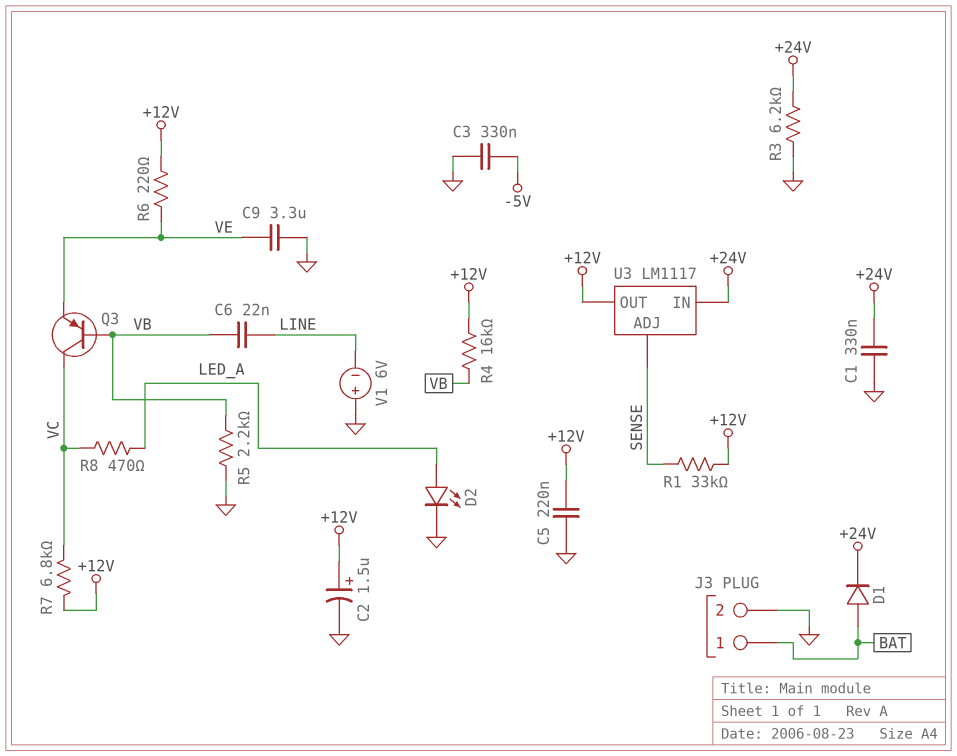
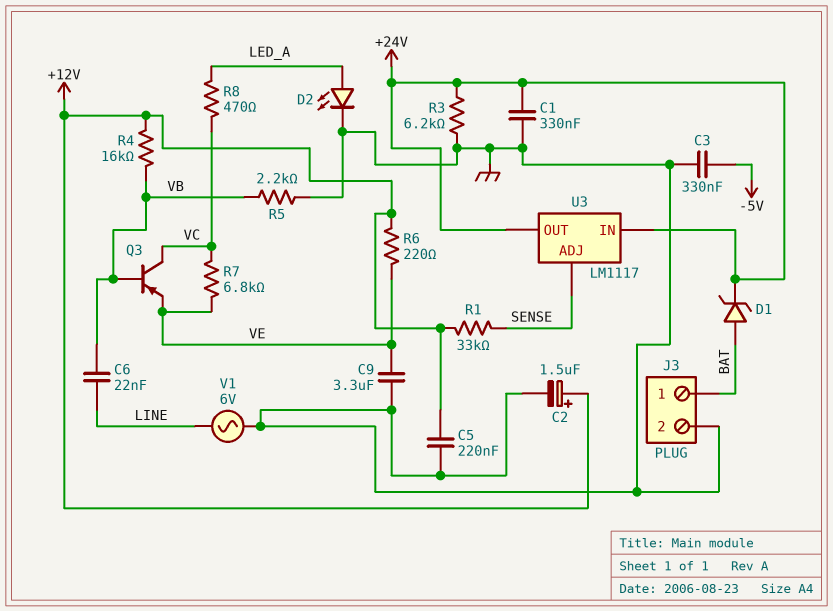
D1: diode (A BAT, K +24V) -> zener (A BAT, K +24V)
R7: 6.8k (+12V, VC) -> 6.8k (VC, VE)
U3 pin OUT: +12V -> +24V
V1: 6V (plus GND, minus LINE) -> AC 6V (GND, LINE)

